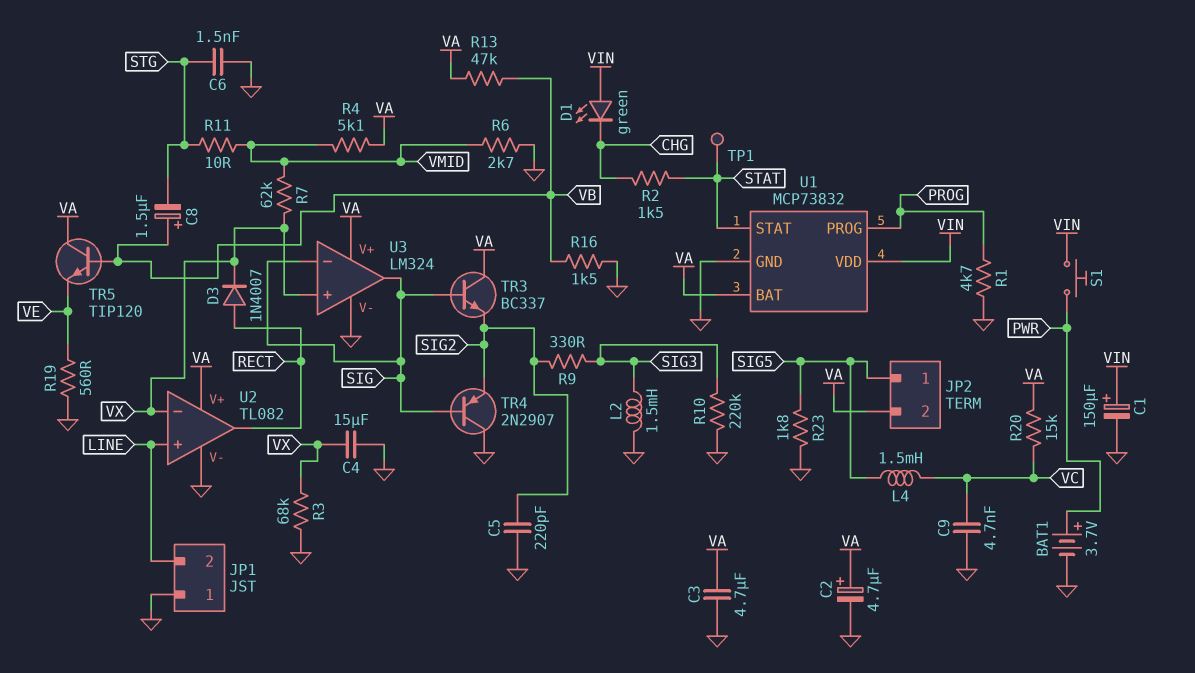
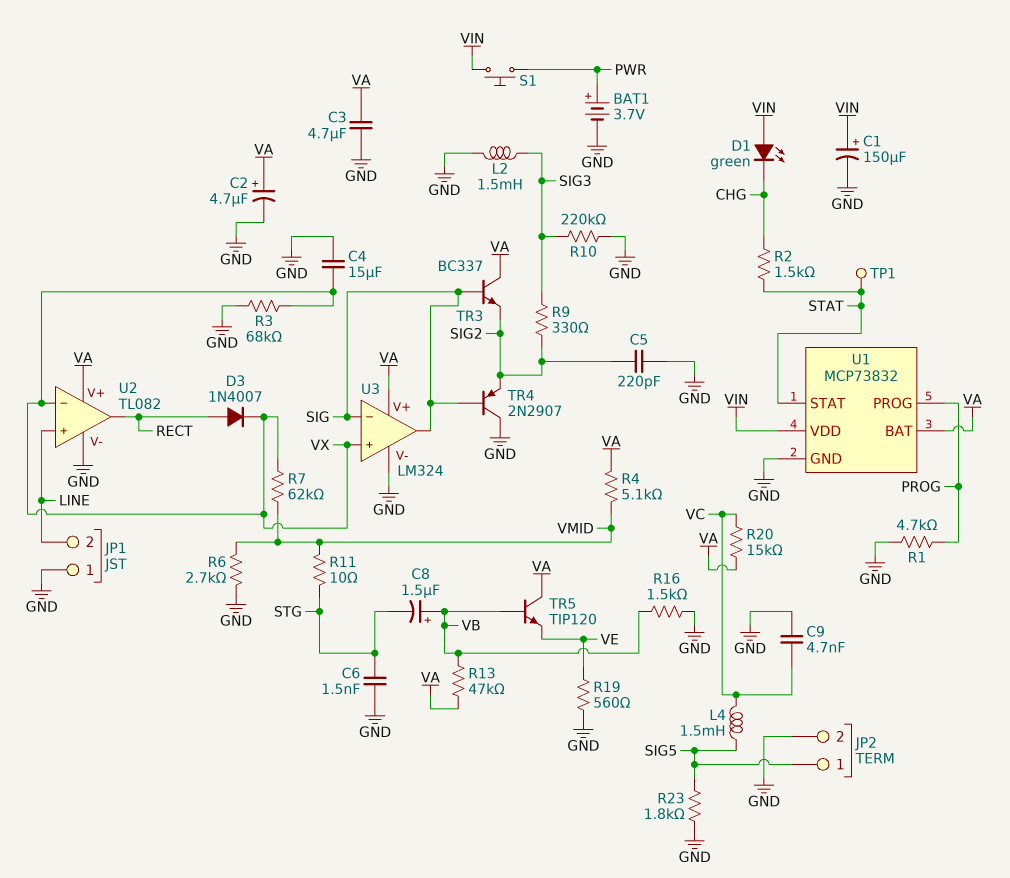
JP2 pin 2: VA -> GND

